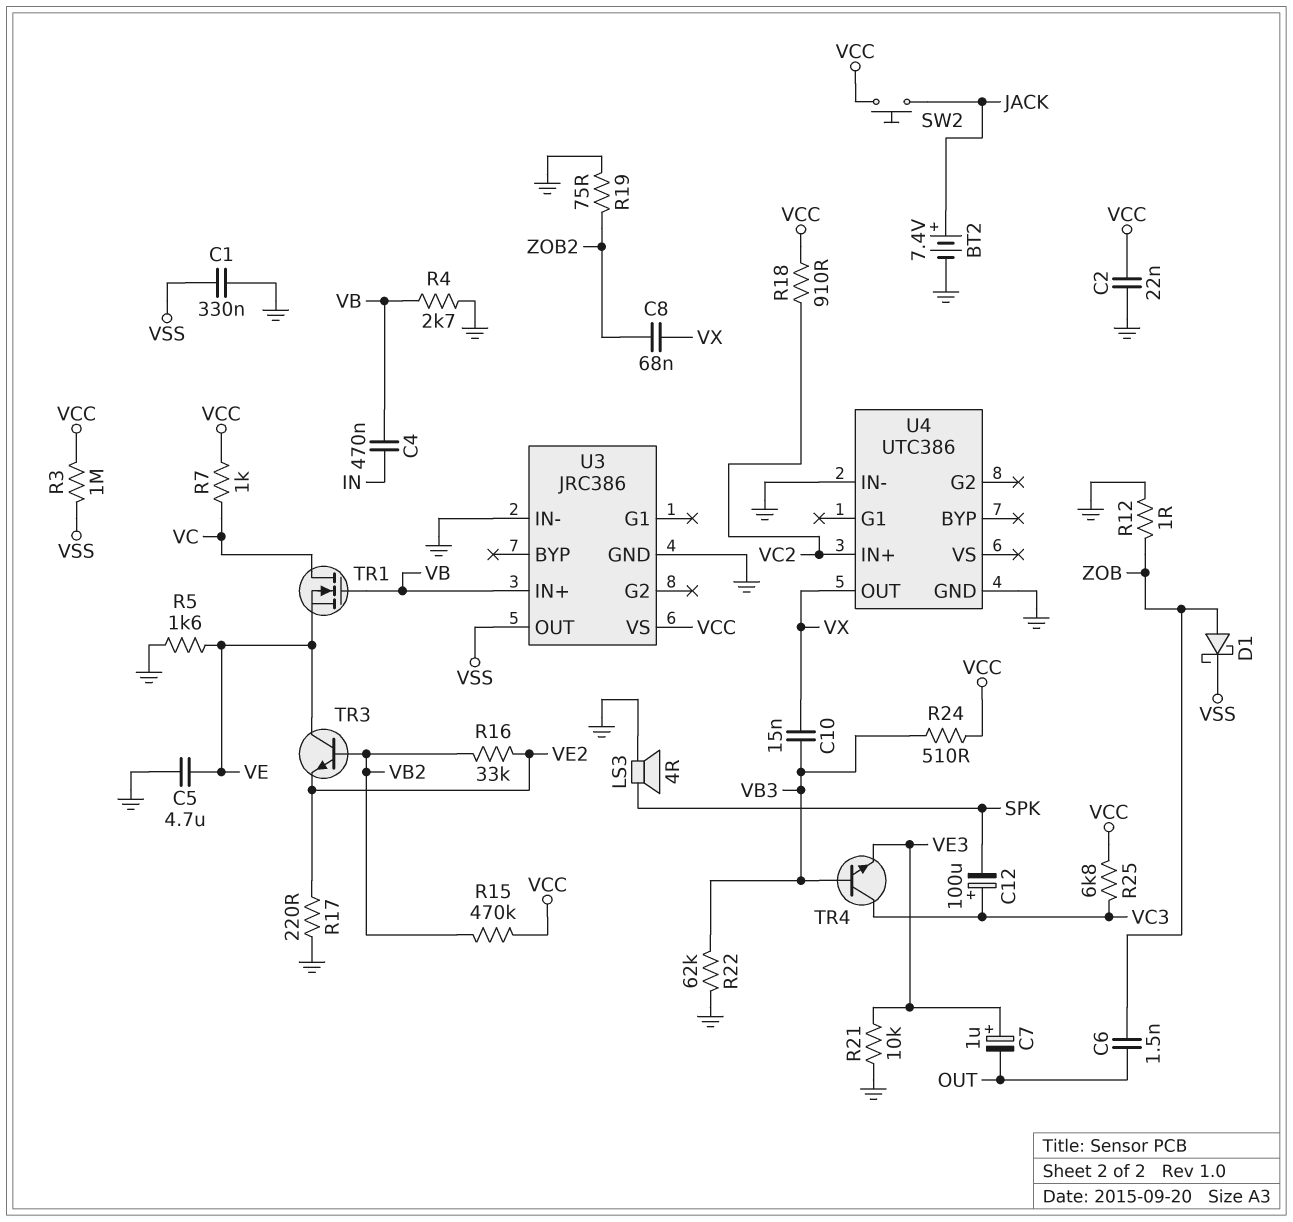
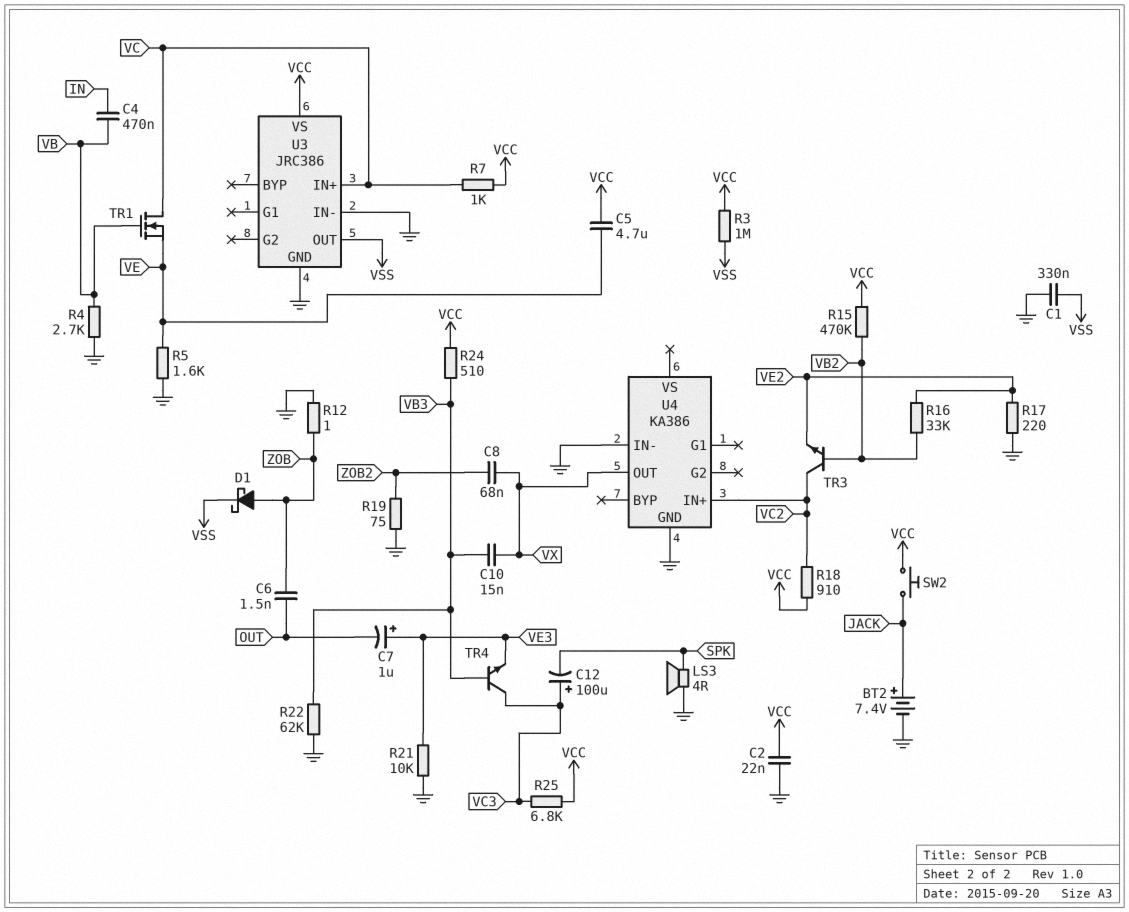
C5: 4.7uF (GND, VE) -> 4.7uF (VCC, VE)
TR3: NPN (B VB2, C VE, E VE2) -> NPN (B VB2, C VC2, E VE2)
U3 pin IN+: VB -> VC
U4: UTC386 -> KA386

